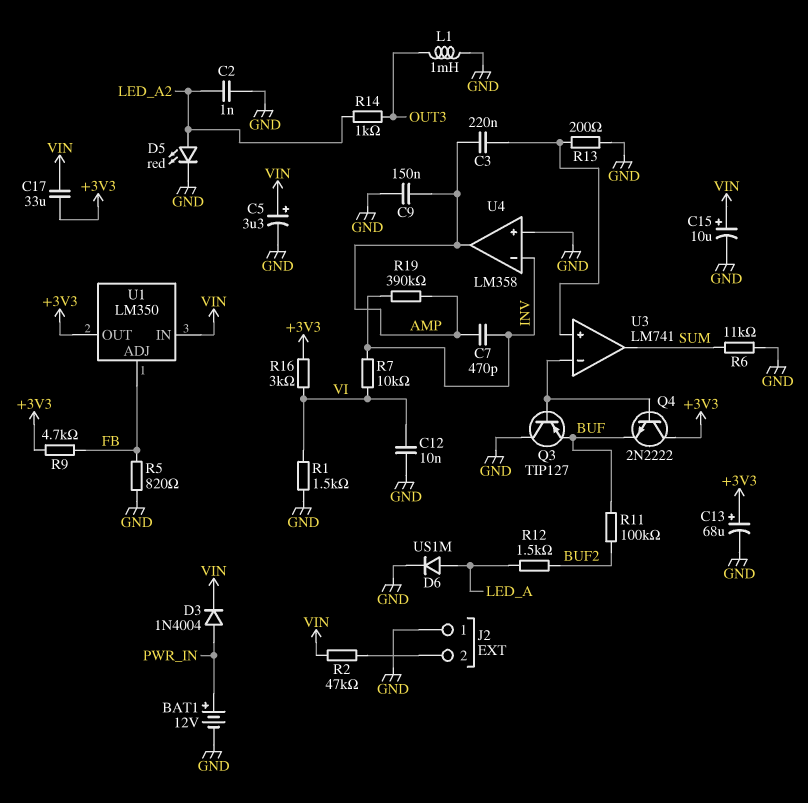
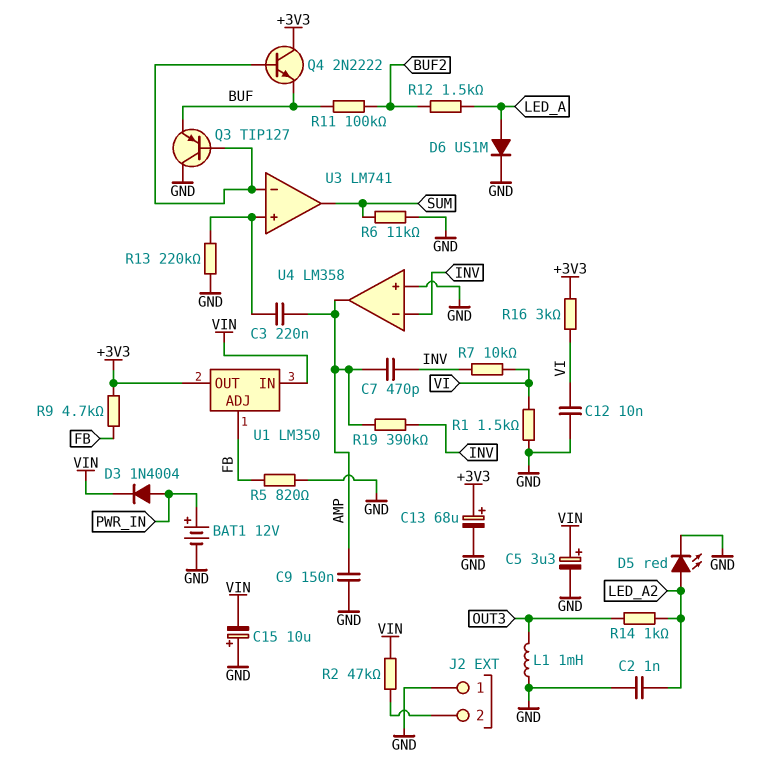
C15: 10uF (plus VIN, minus GND) -> 10uF (plus GND, minus VIN)
C17: 33uF (+3V3, VIN) -> none
R13: 200 (GND, U3/in+) -> 220k (GND, U3/in+)

